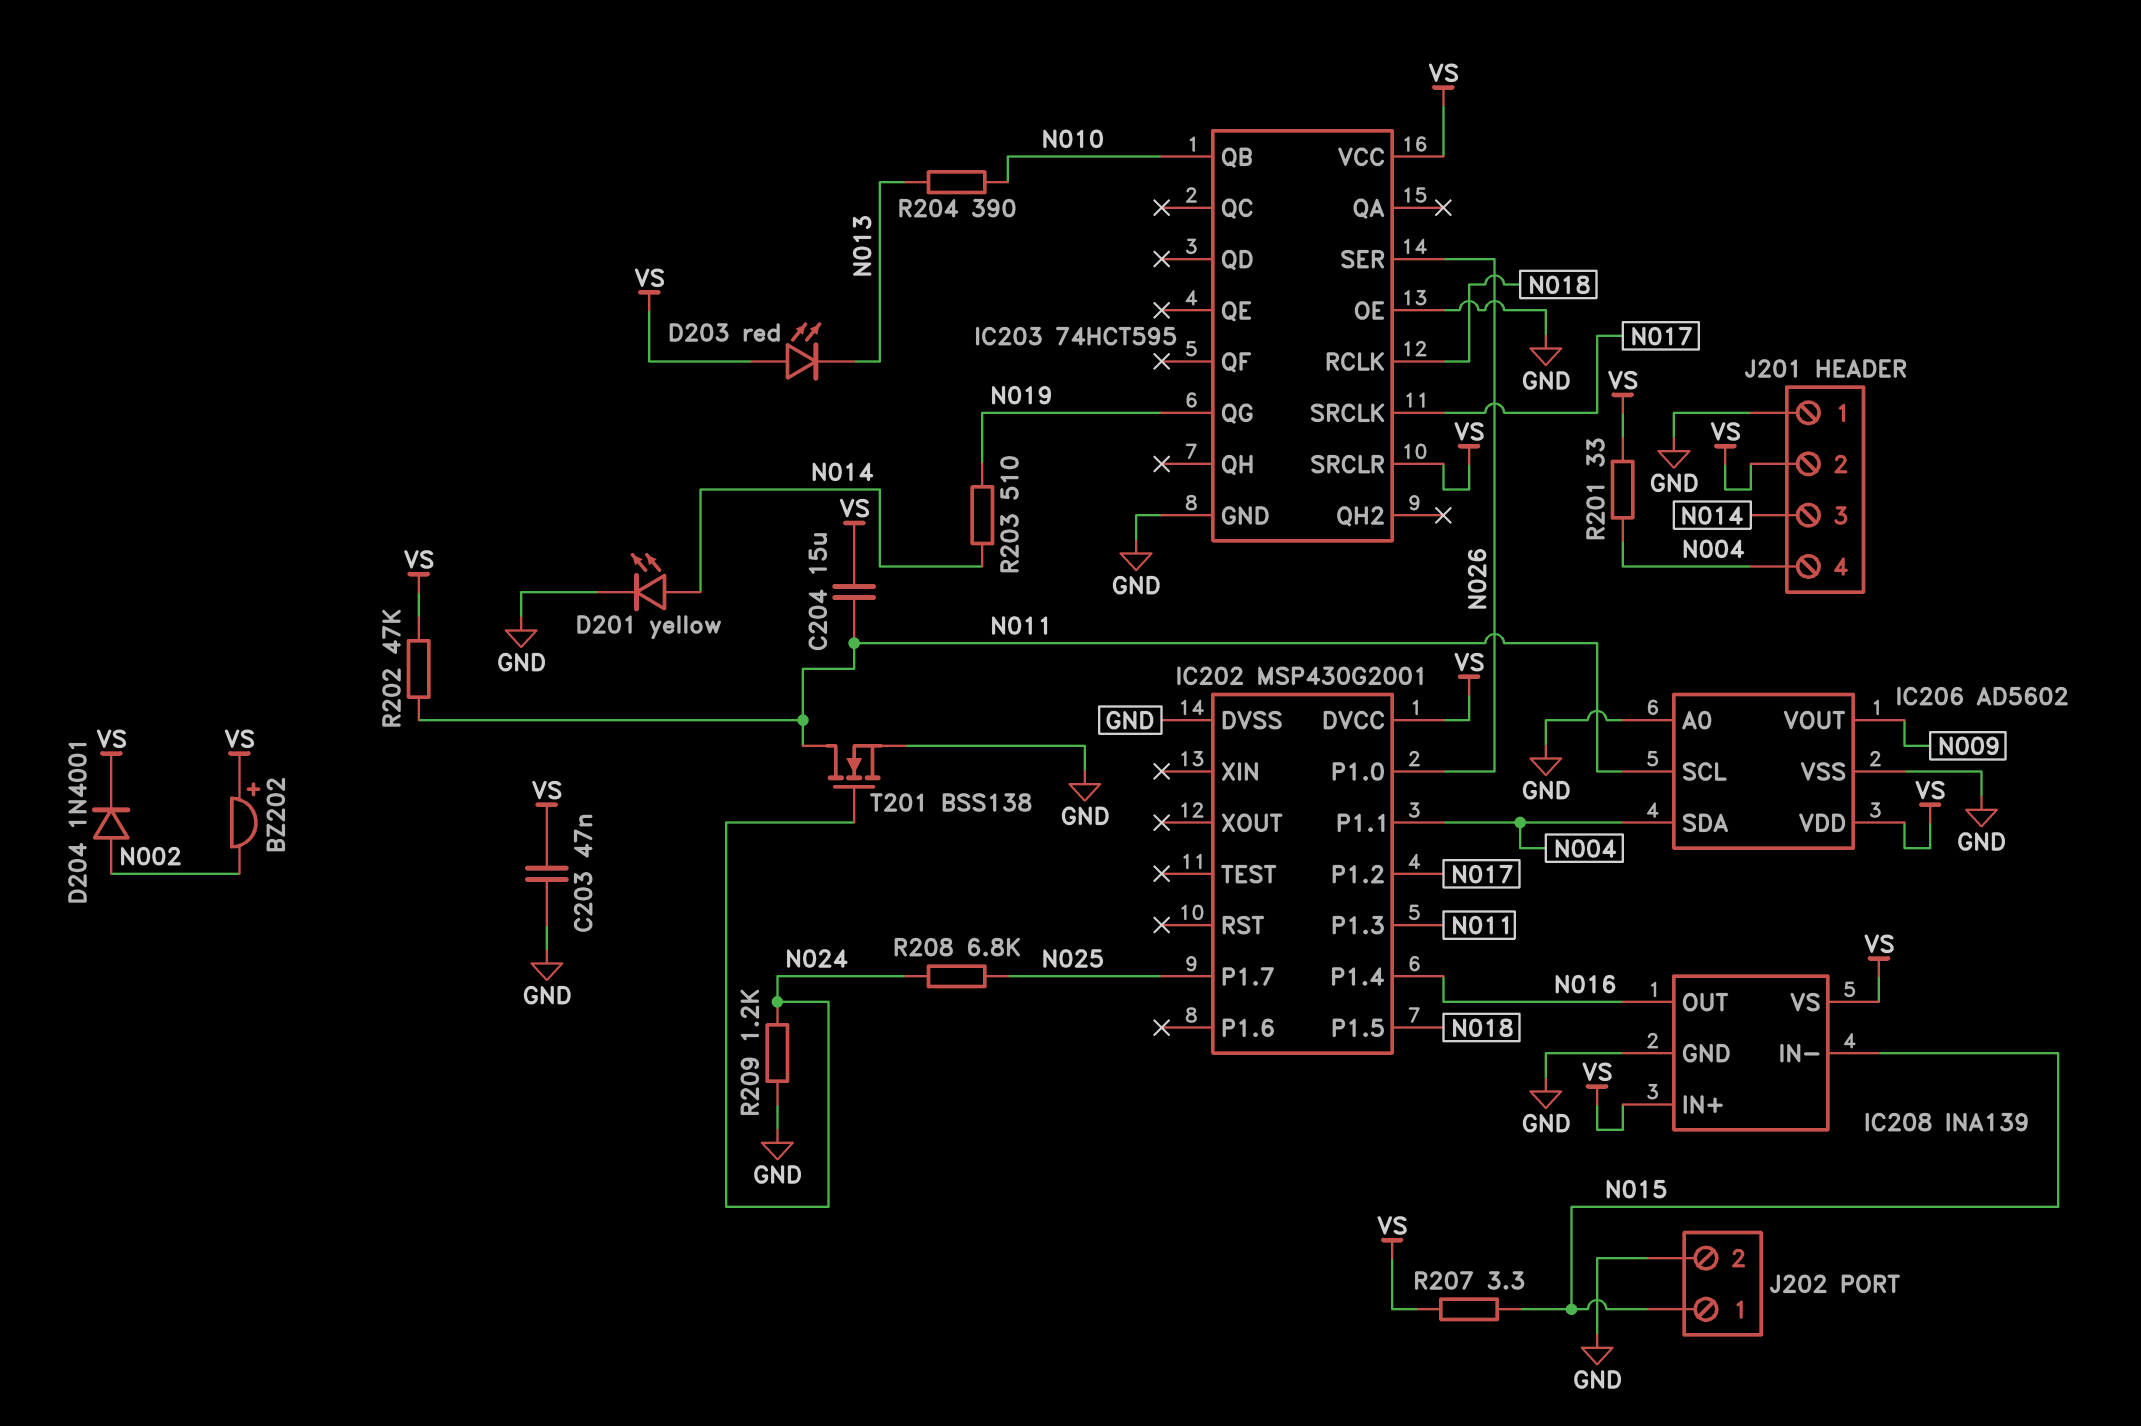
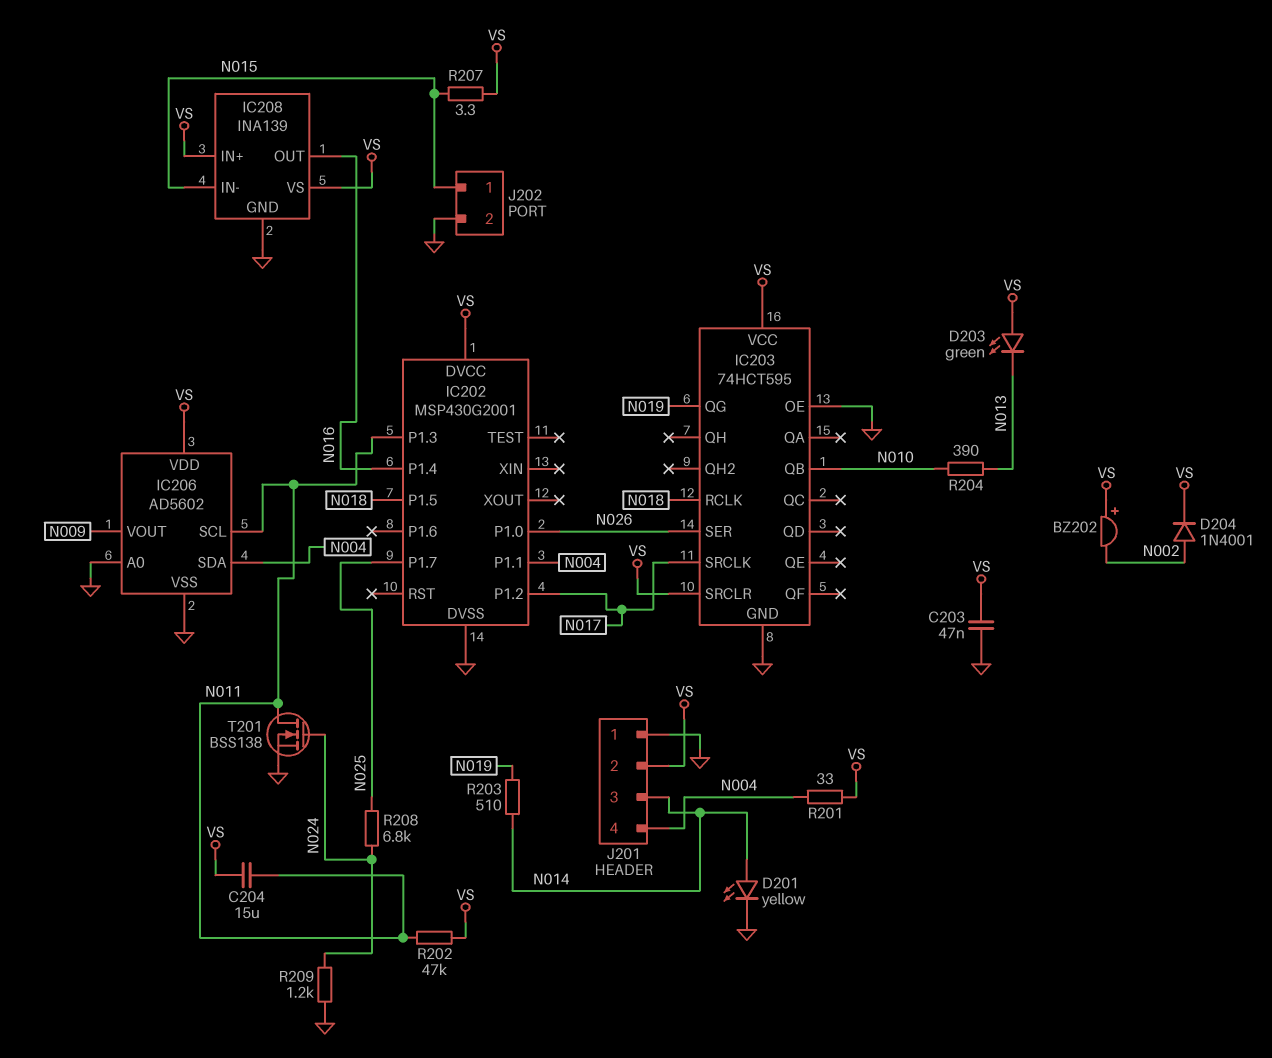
D203: LED red (A VS, K N013) -> LED green (A VS, K N013)

